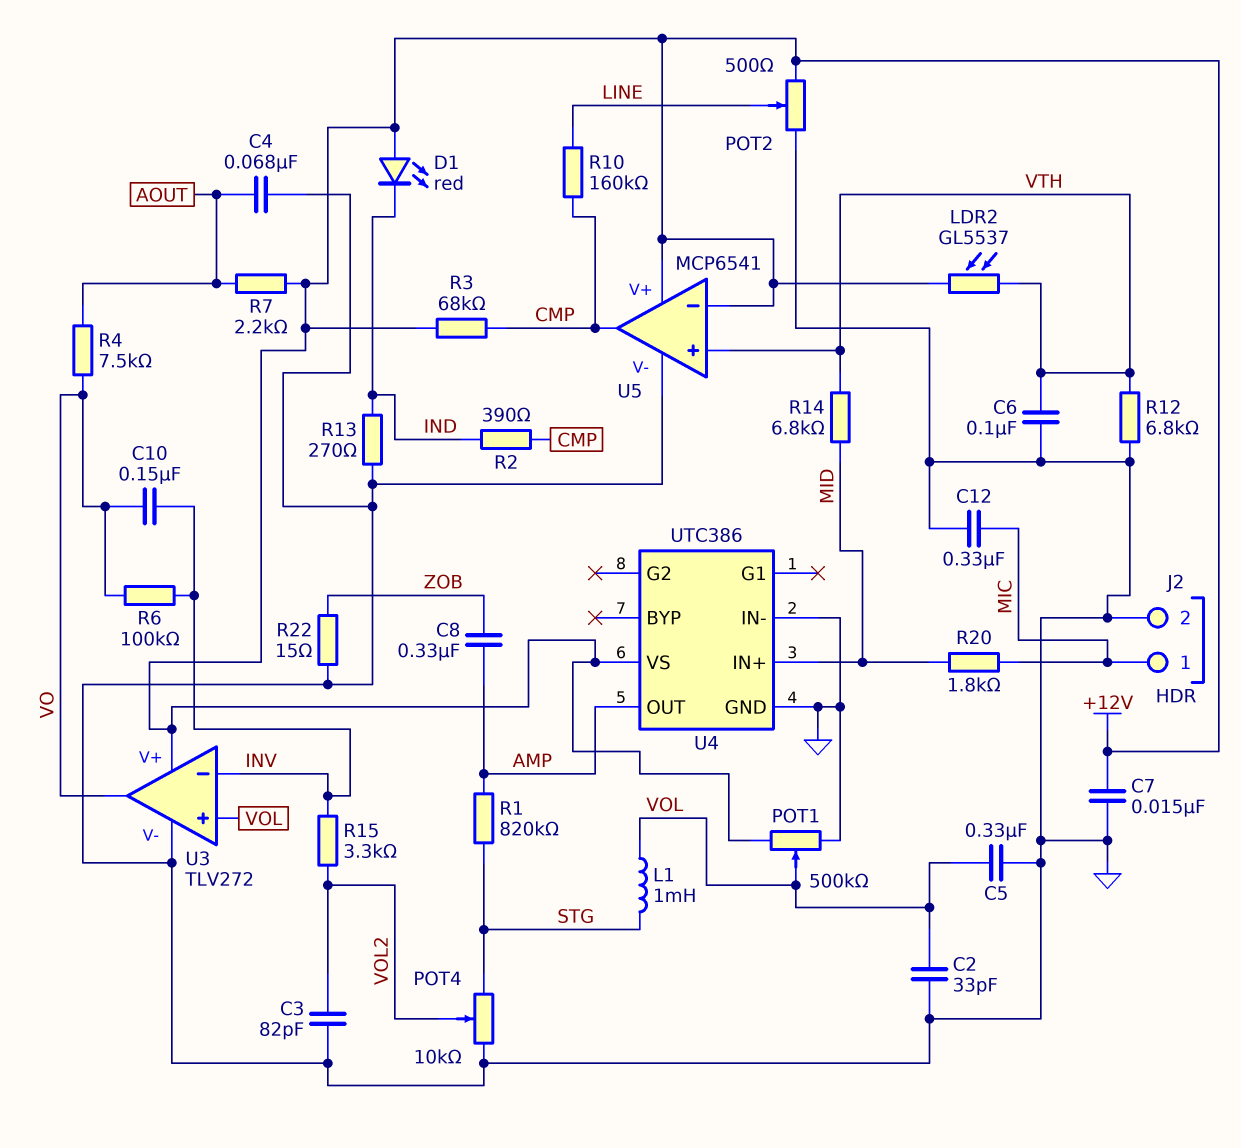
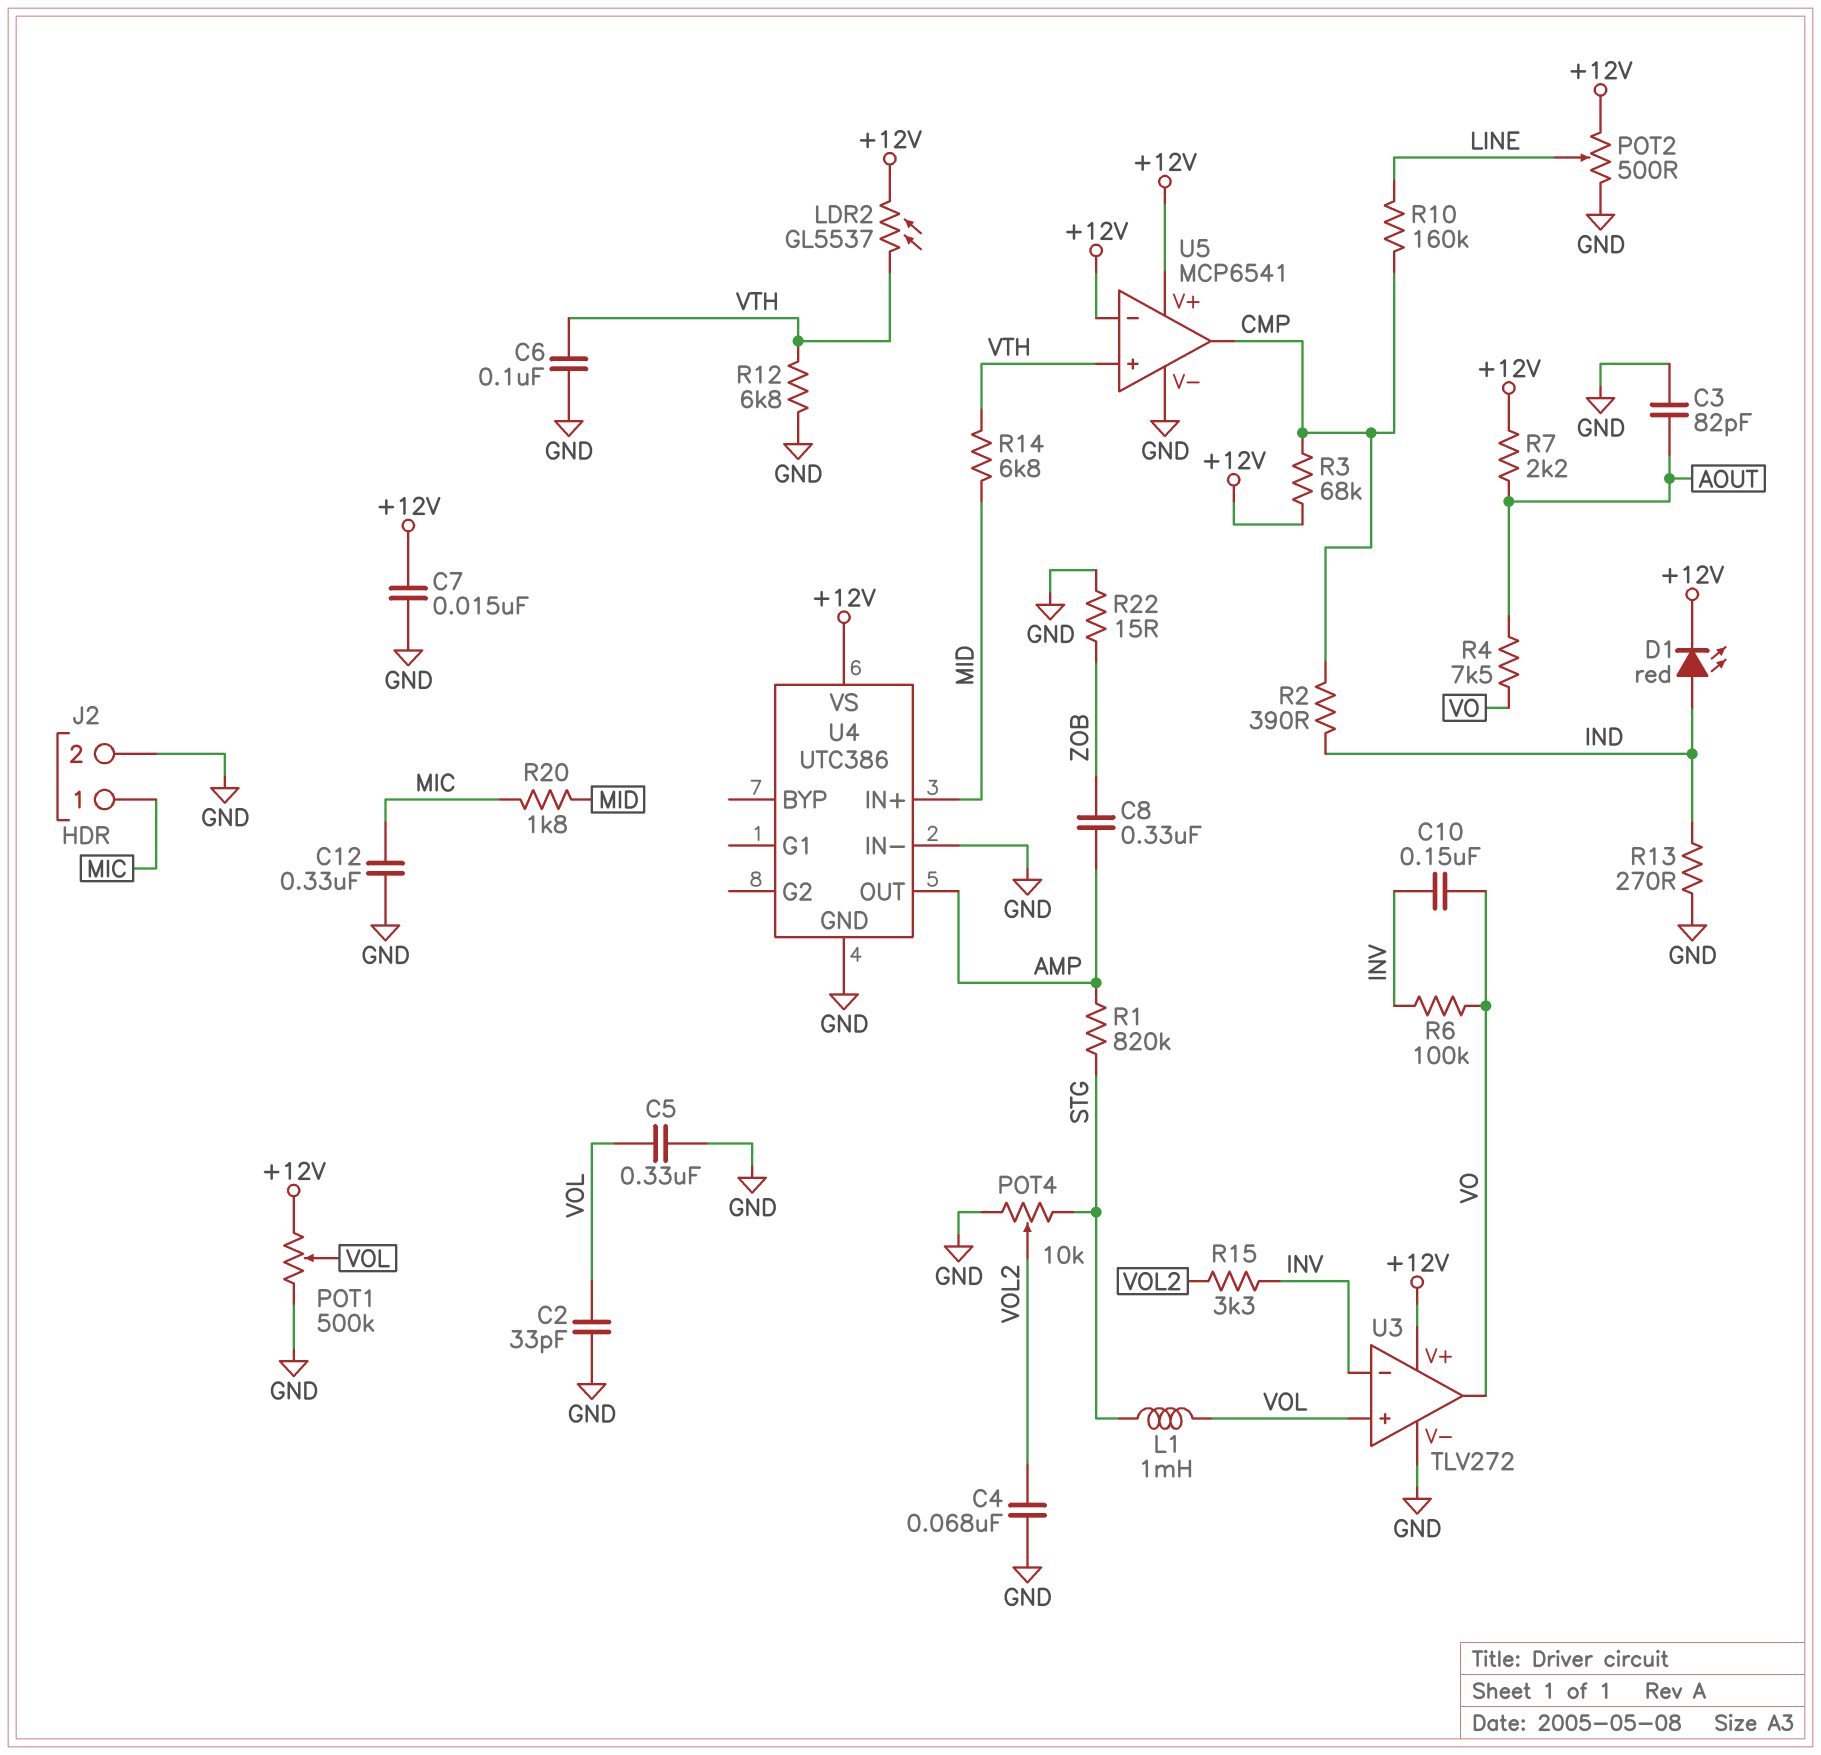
C3: 82pF (GND, VOL2) -> 82pF (AOUT, GND)
C4: 68nF (AOUT, GND) -> 68nF (GND, VOL2)
D1: LED red (A +12V, K IND) -> LED red (A IND, K +12V)

